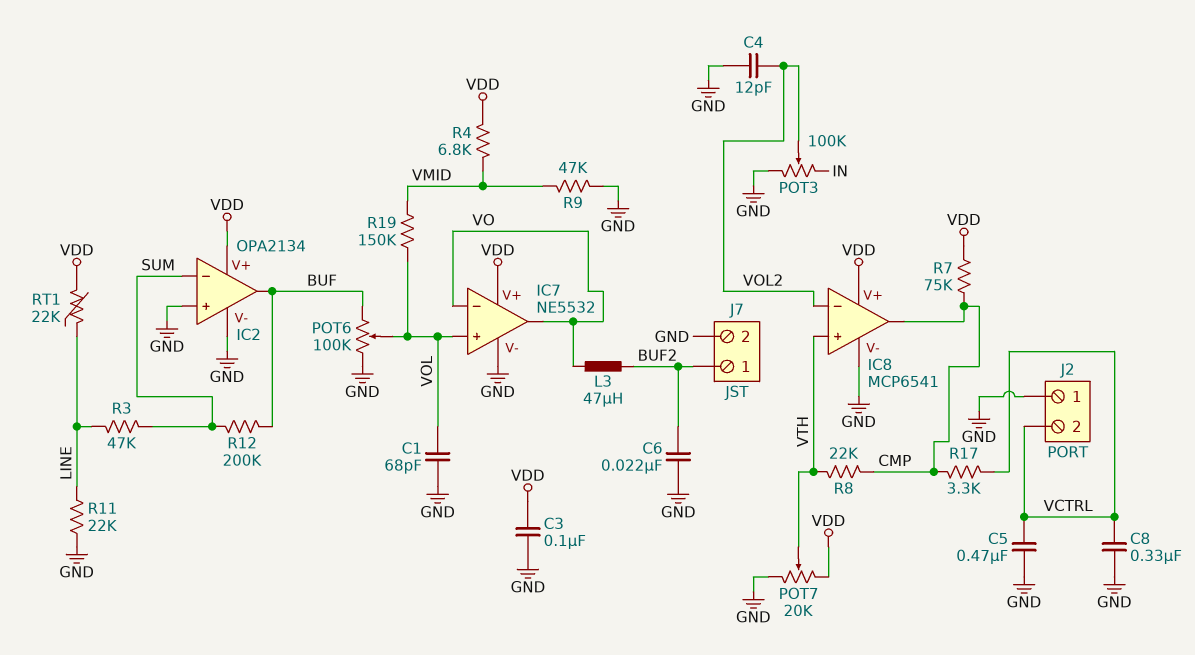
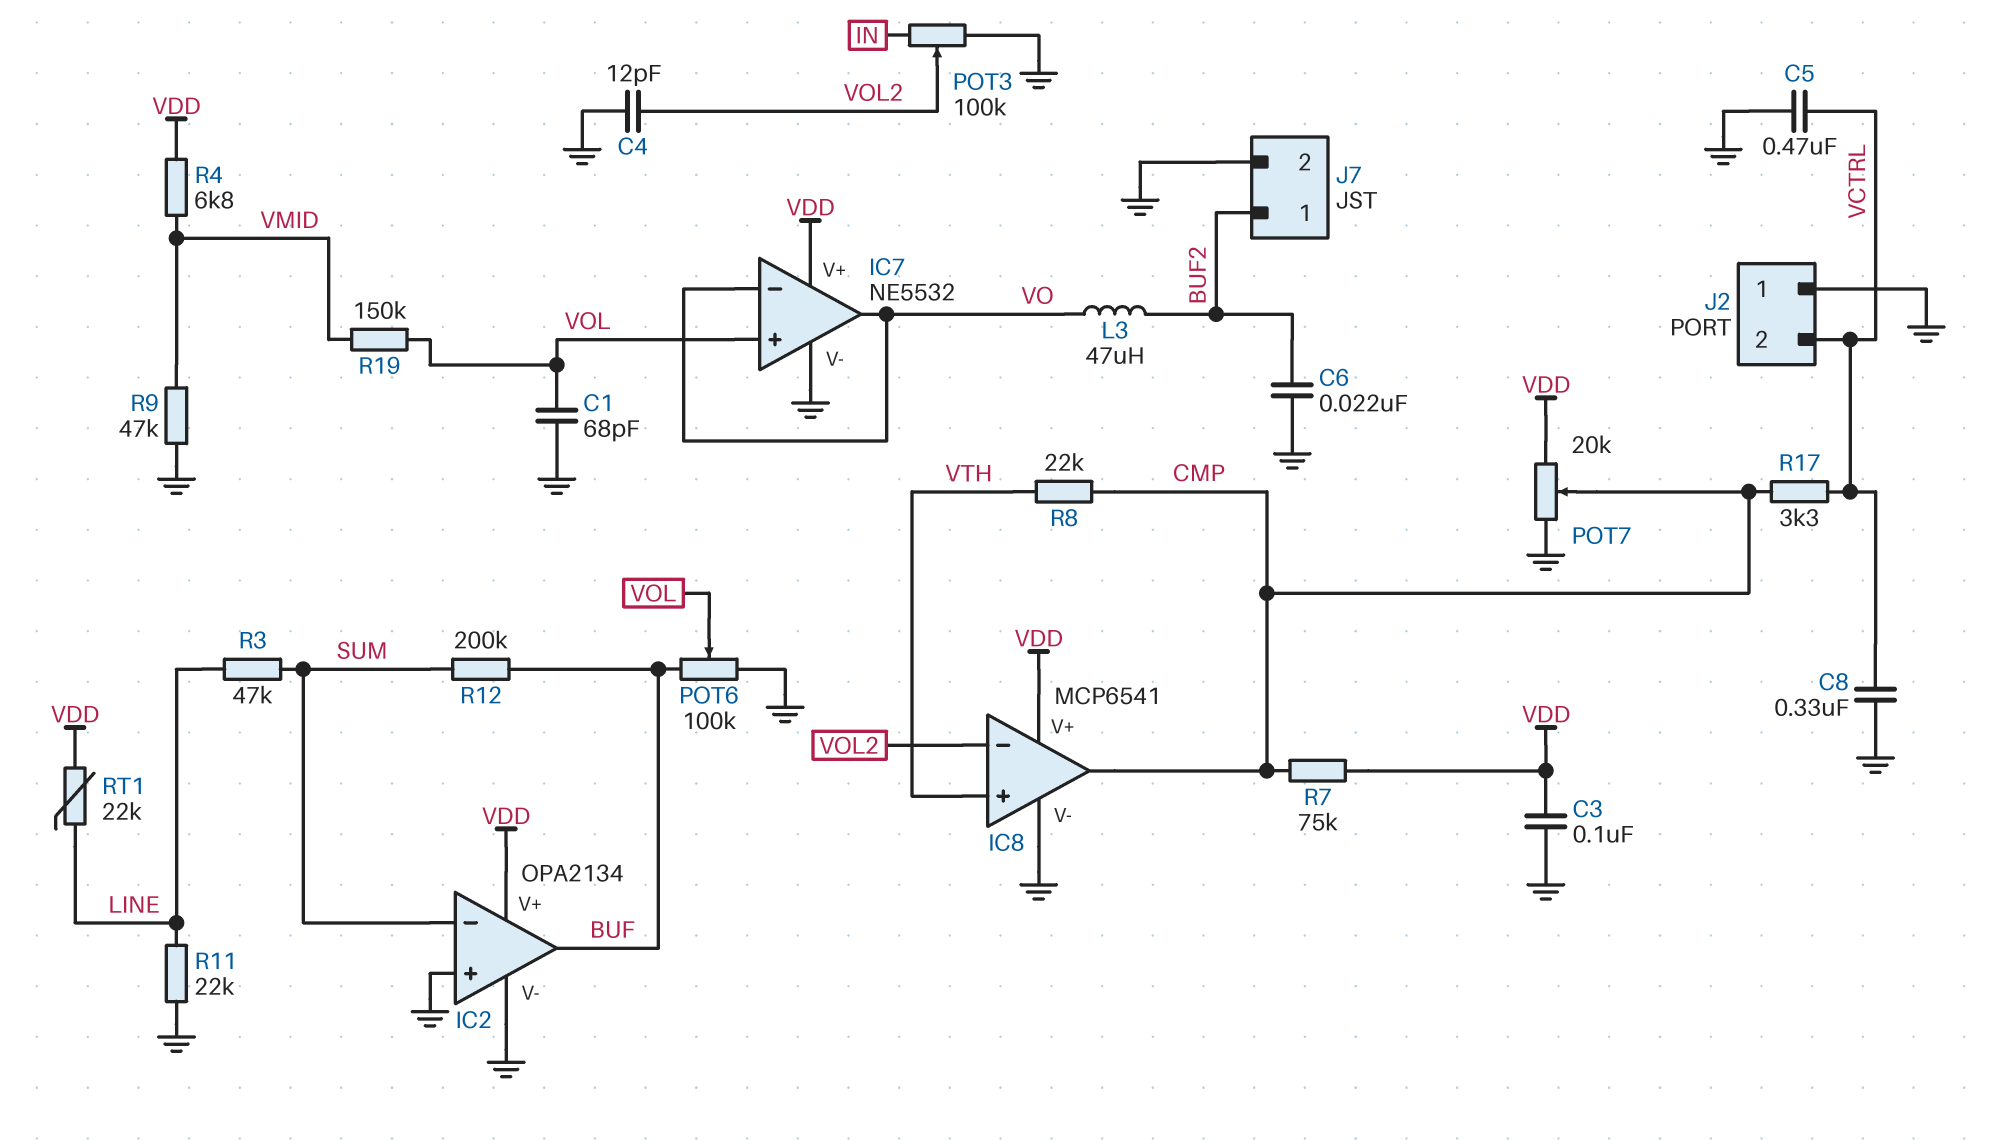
POT7: 20k (GND, VDD, wiper VTH) -> 20k (GND, VDD, wiper CMP)

